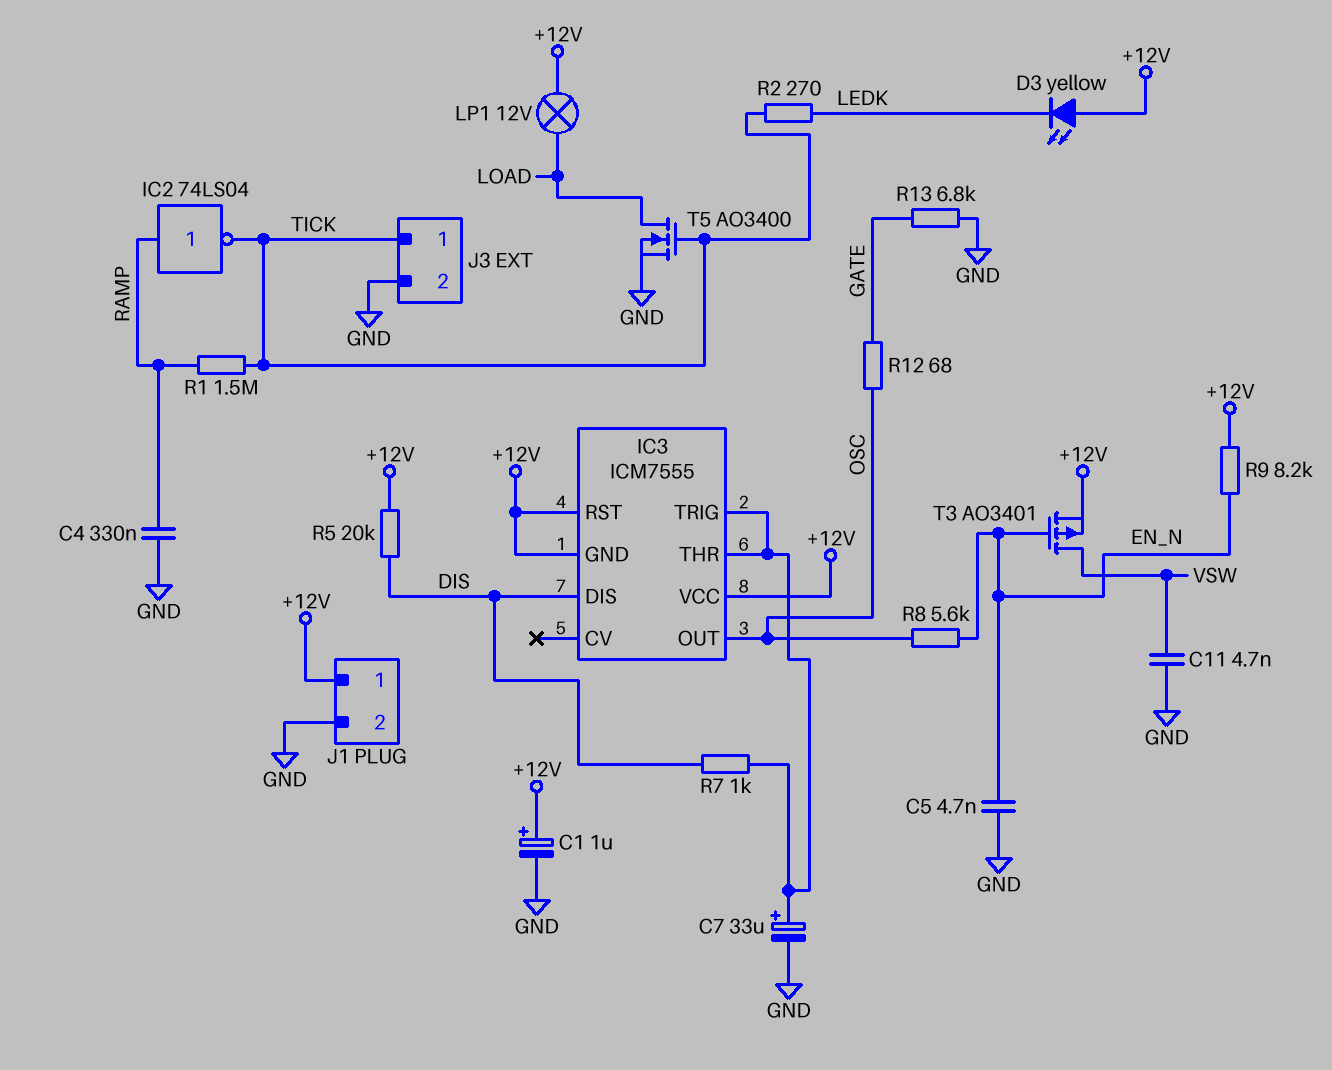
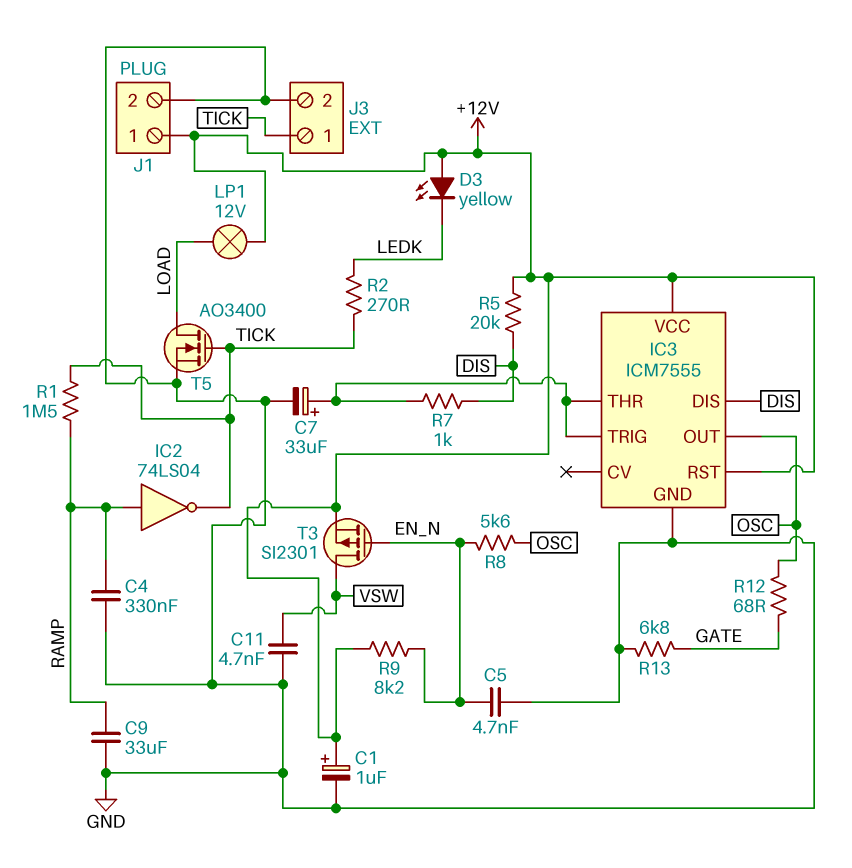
C9: none -> 33uF (GND, RAMP)
IC3 pin GND: +12V -> GND
T3: PMOS AO3401 (G EN_N, D VSW, S +12V) -> PMOS SI2301 (G EN_N, D VSW, S +12V)

